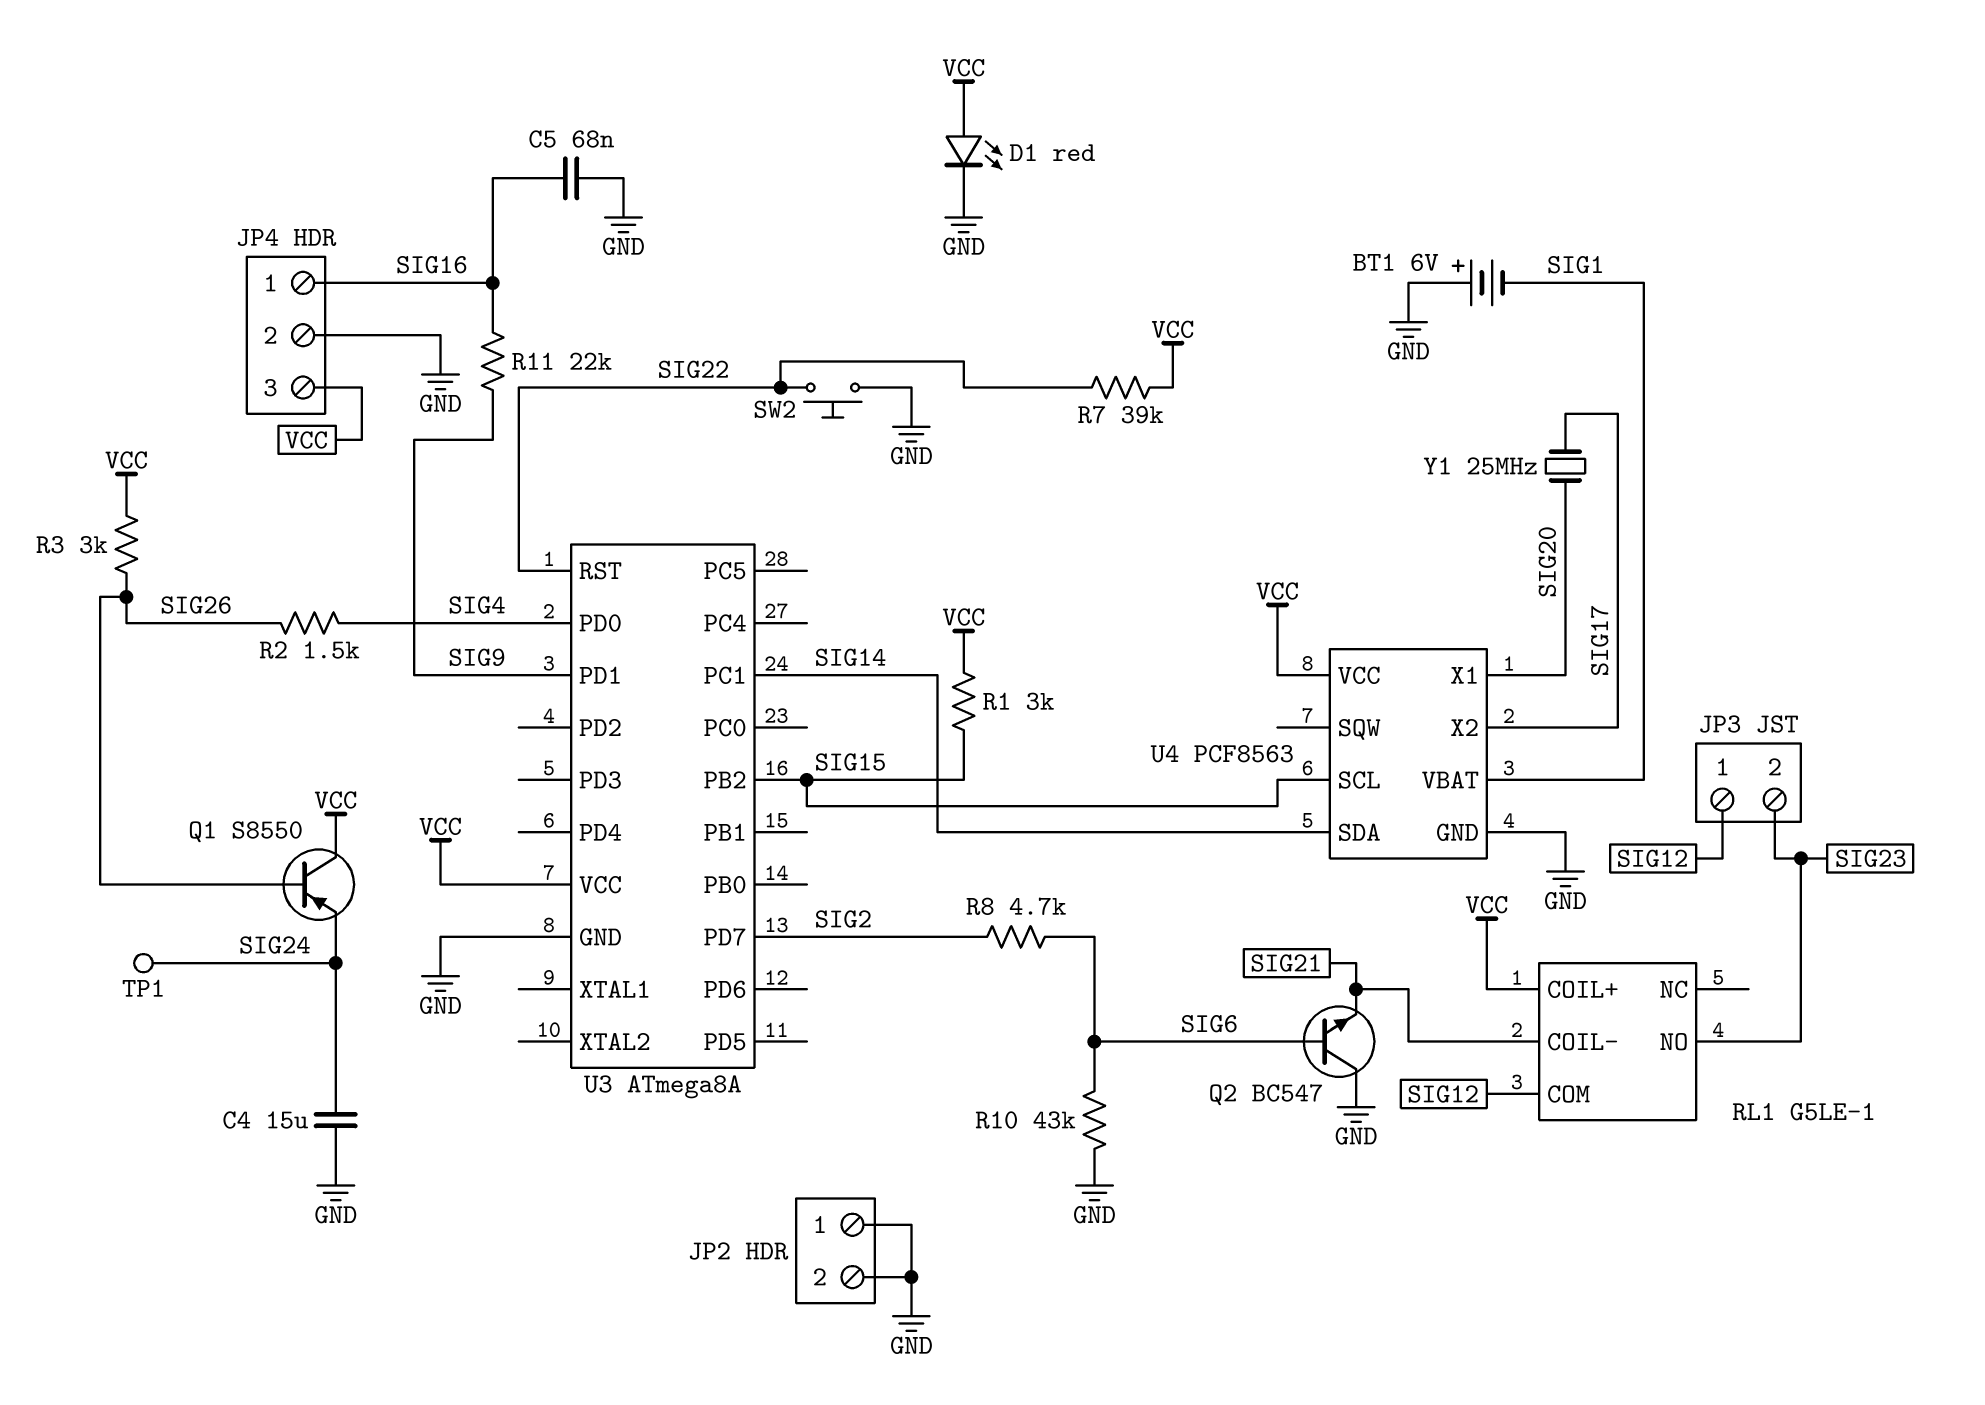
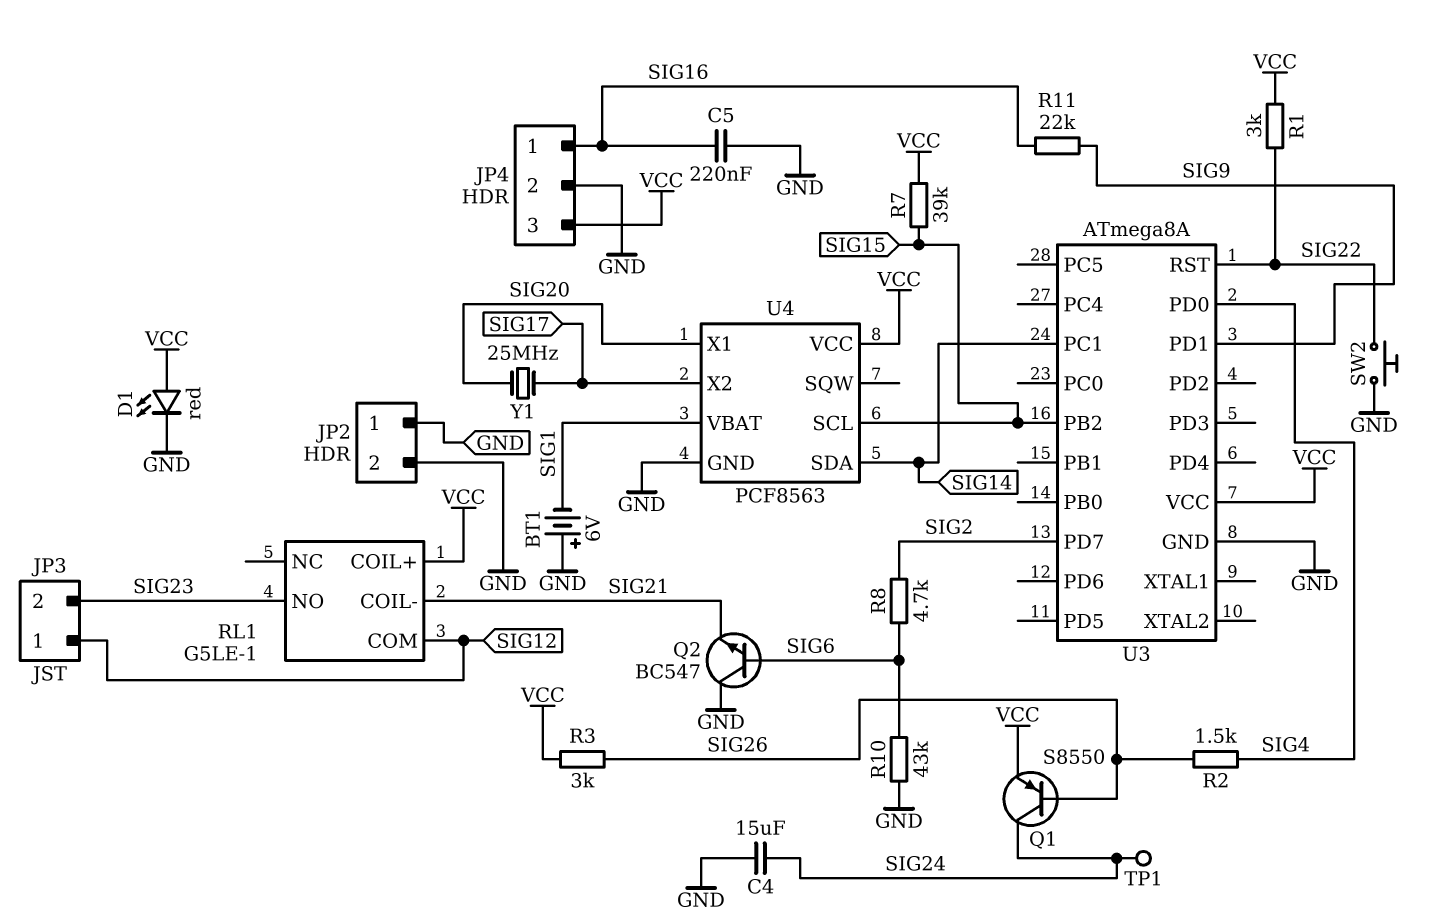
C5: 68nF (GND, SIG16) -> 220nF (GND, SIG16)
Q1: PNP S8550 (B SIG26, C VCC, E SIG24) -> PNP S8550 (B SIG26, C SIG24, E VCC)
R1: 3k (SIG15, VCC) -> 3k (SIG22, VCC)
R7: 39k (SIG22, VCC) -> 39k (SIG15, VCC)

